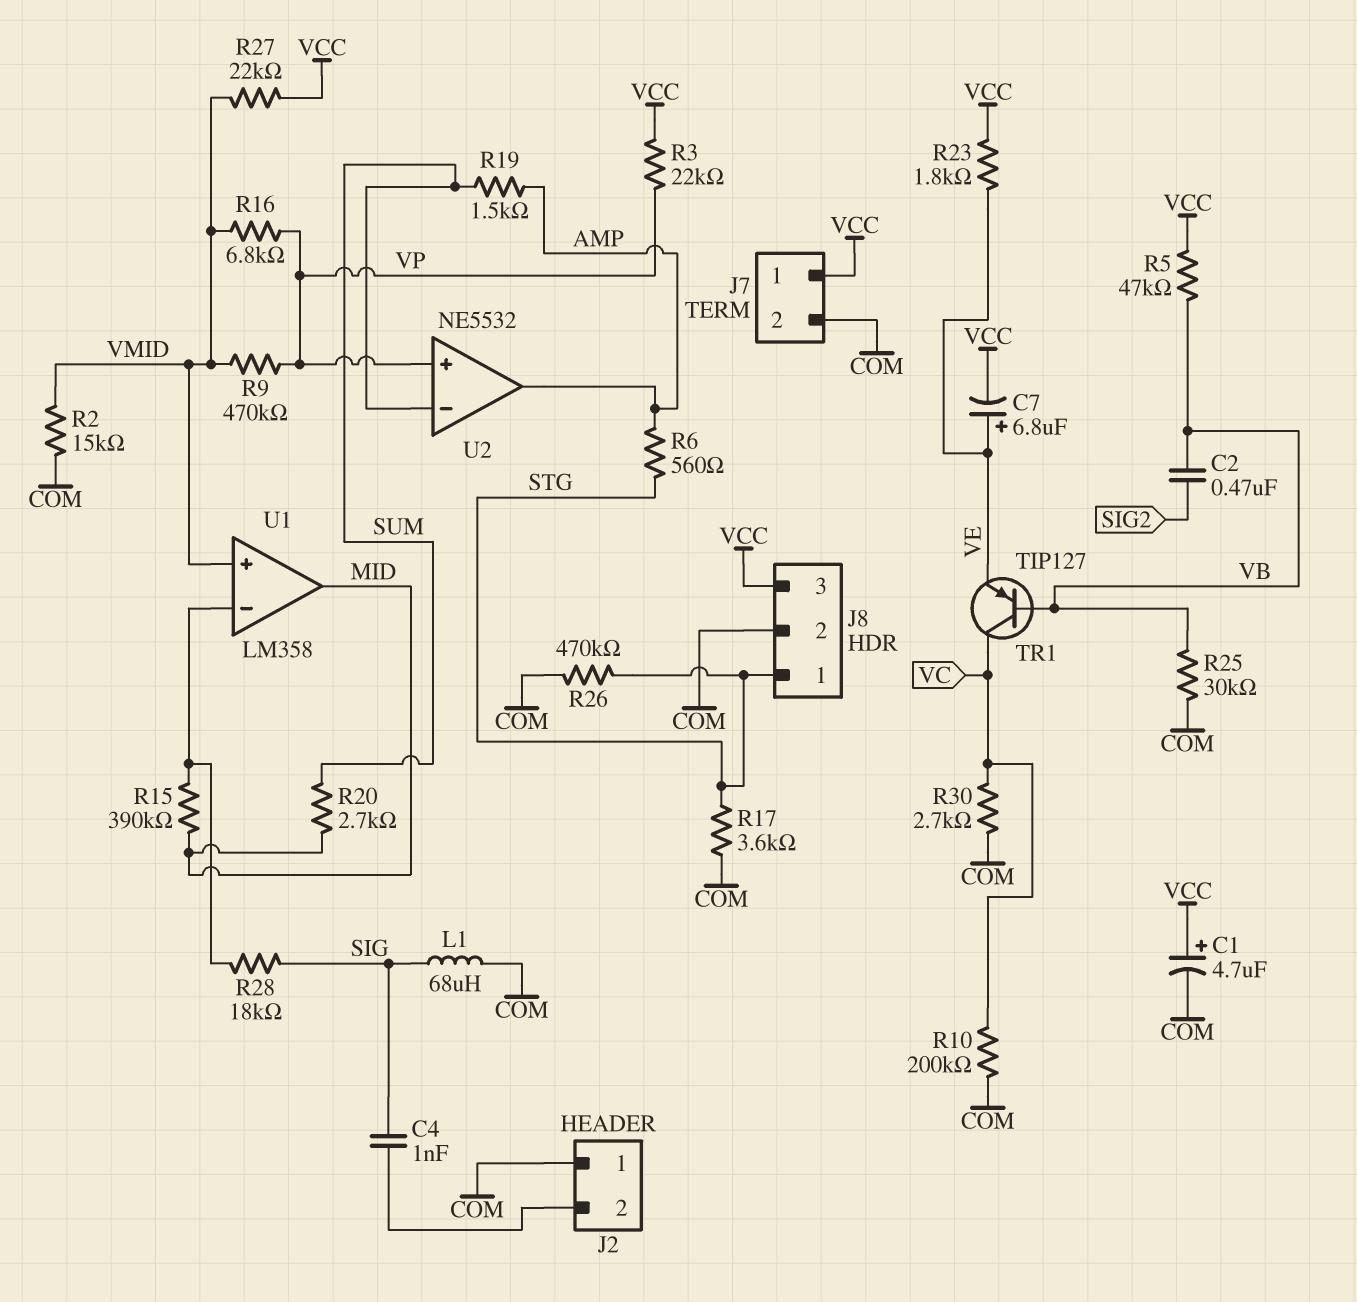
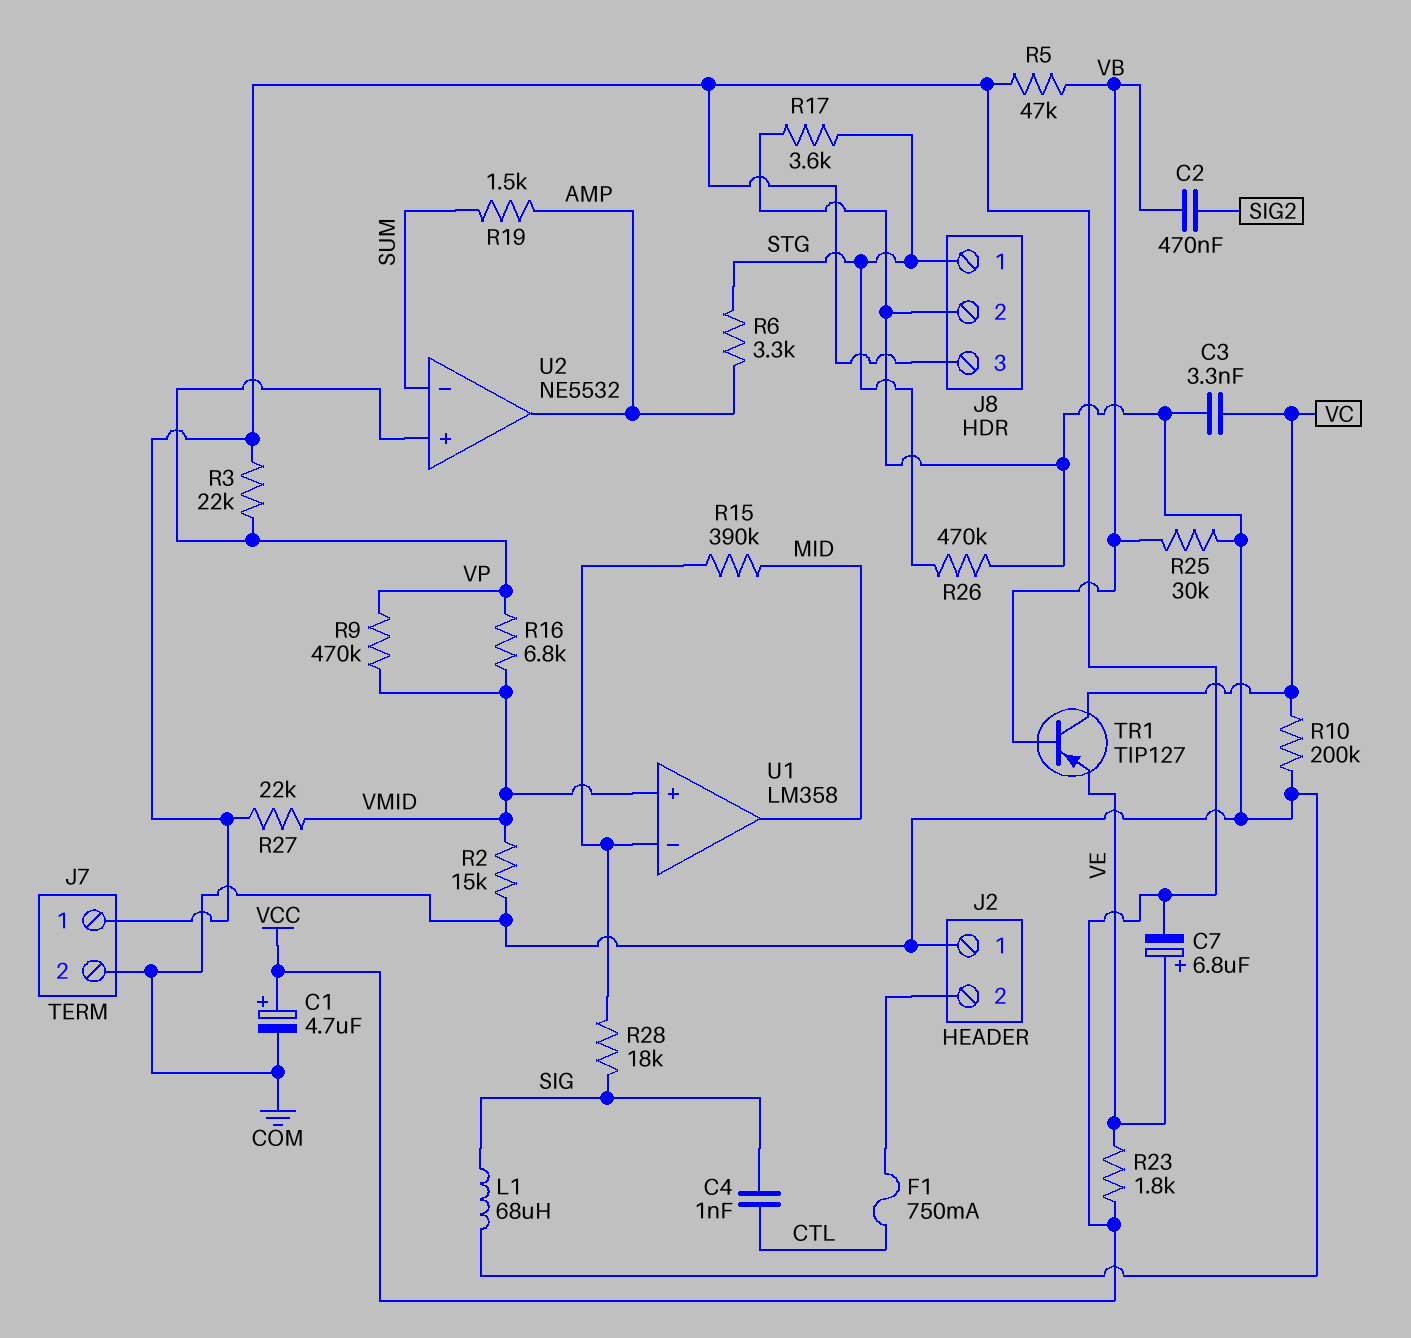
C3: none -> 3.3nF (COM, VC)
C4: 1nF (J2/2, SIG) -> 1nF (CTL, SIG)
F1: none -> 750mA (CTL, J2/2)
R6: 560 (AMP, STG) -> 3.3k (AMP, STG)
R20: 2.7k (MID, SUM) -> none
R30: 2.7k (COM, VC) -> none

